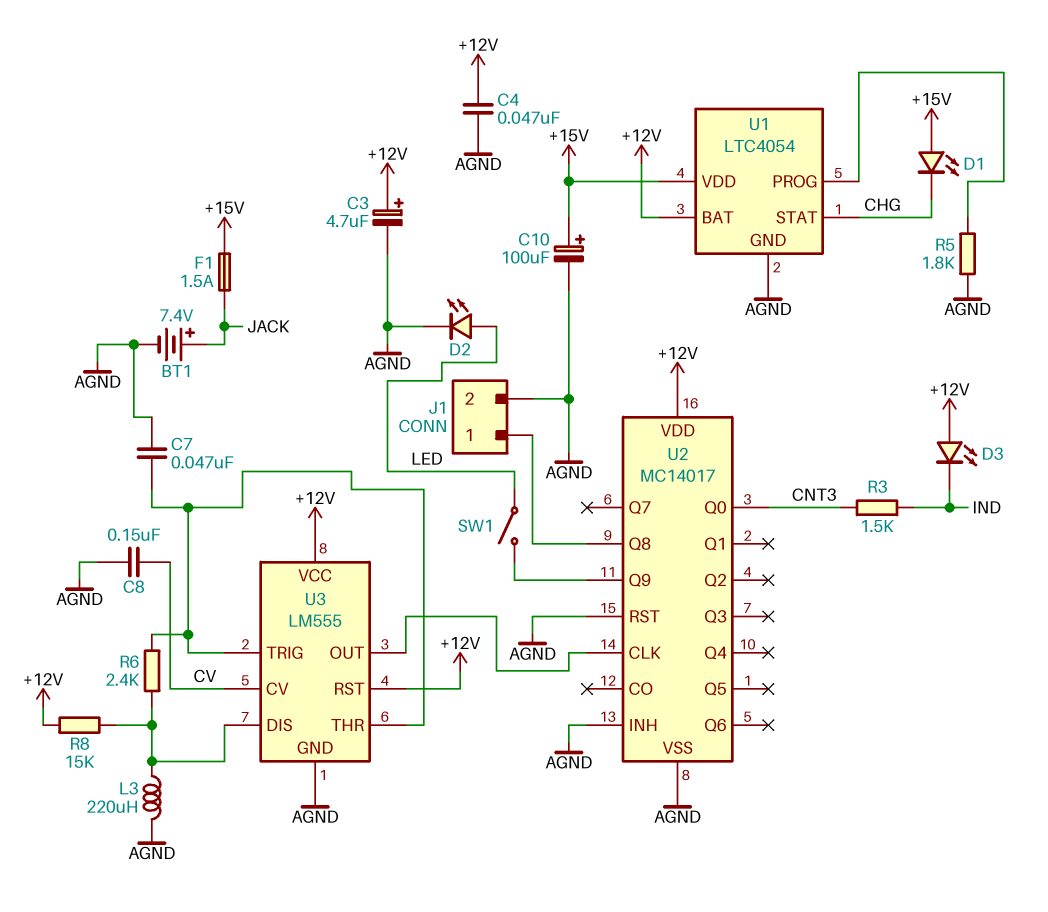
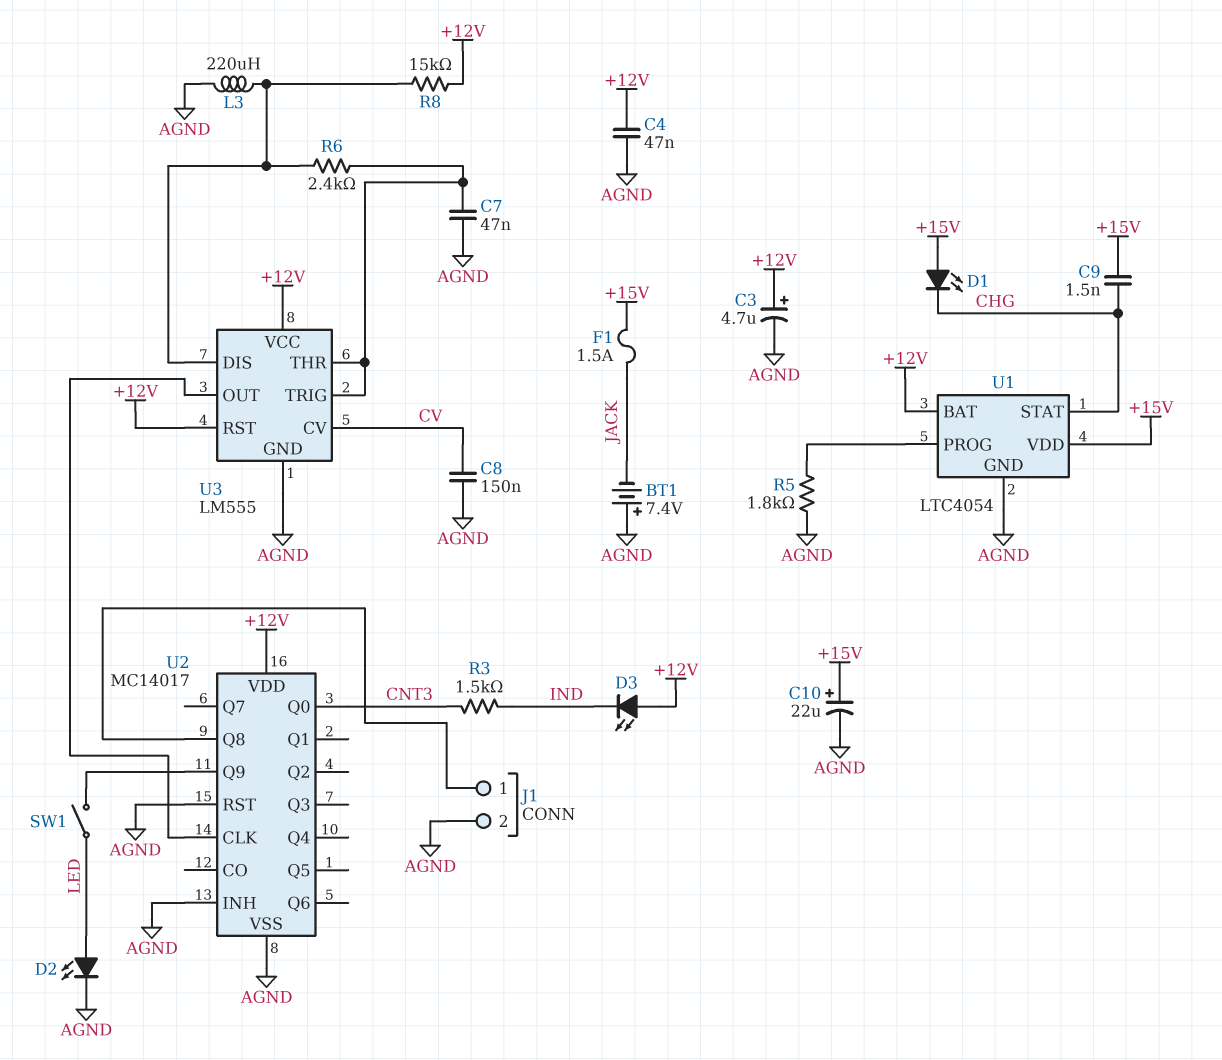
BT1: 7.4V (plus JACK, minus AGND) -> 7.4V (plus AGND, minus JACK)
C9: none -> 1.5nF (+15V, CHG)
C10: 100uF (plus +15V, minus AGND) -> 22uF (plus +15V, minus AGND)

